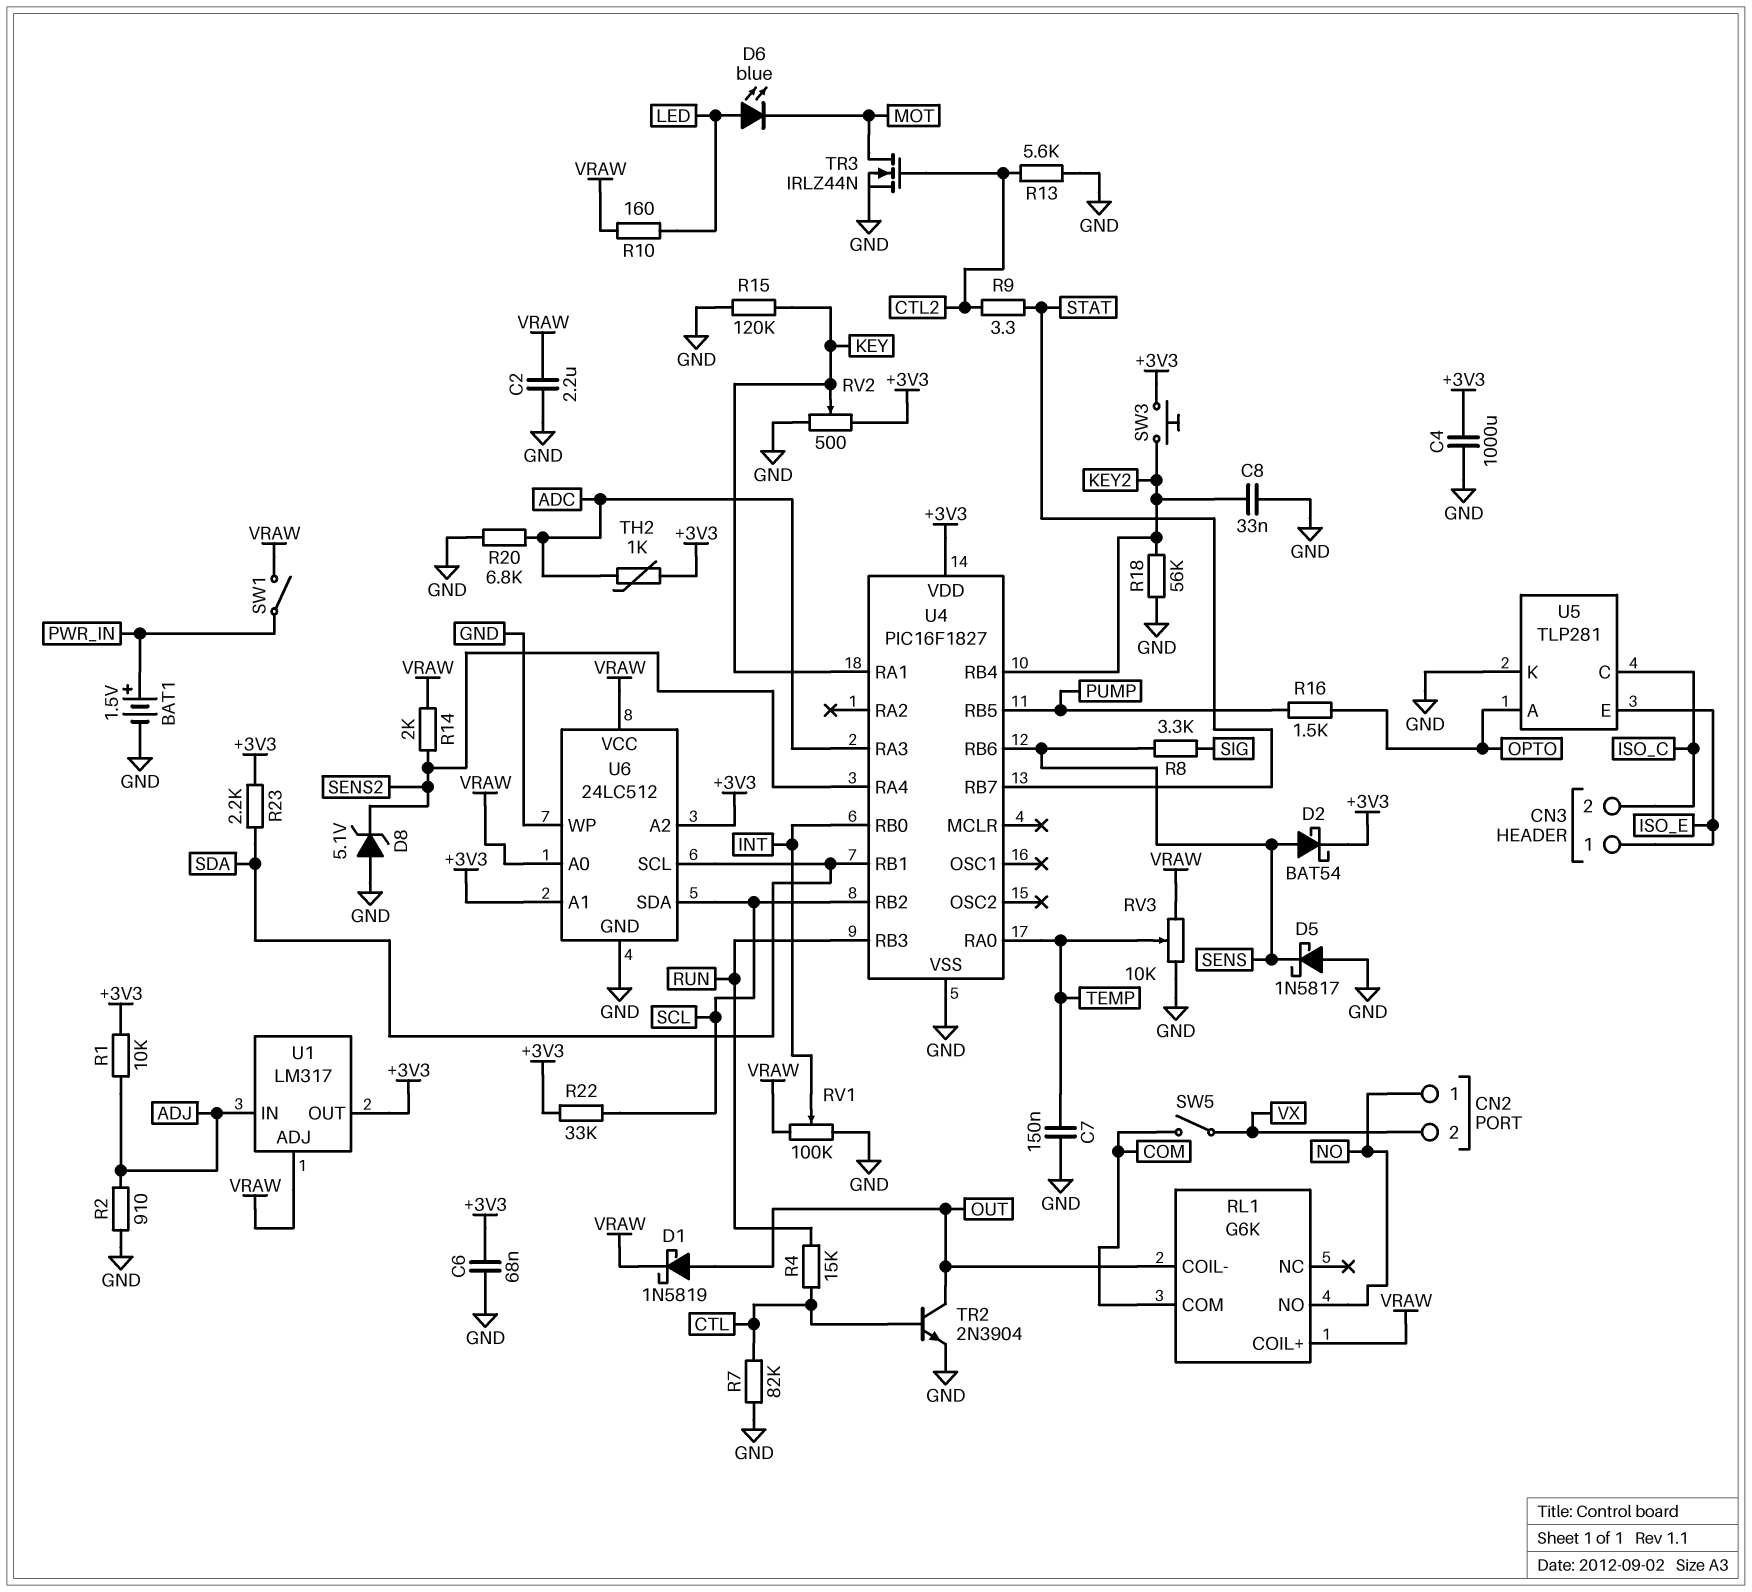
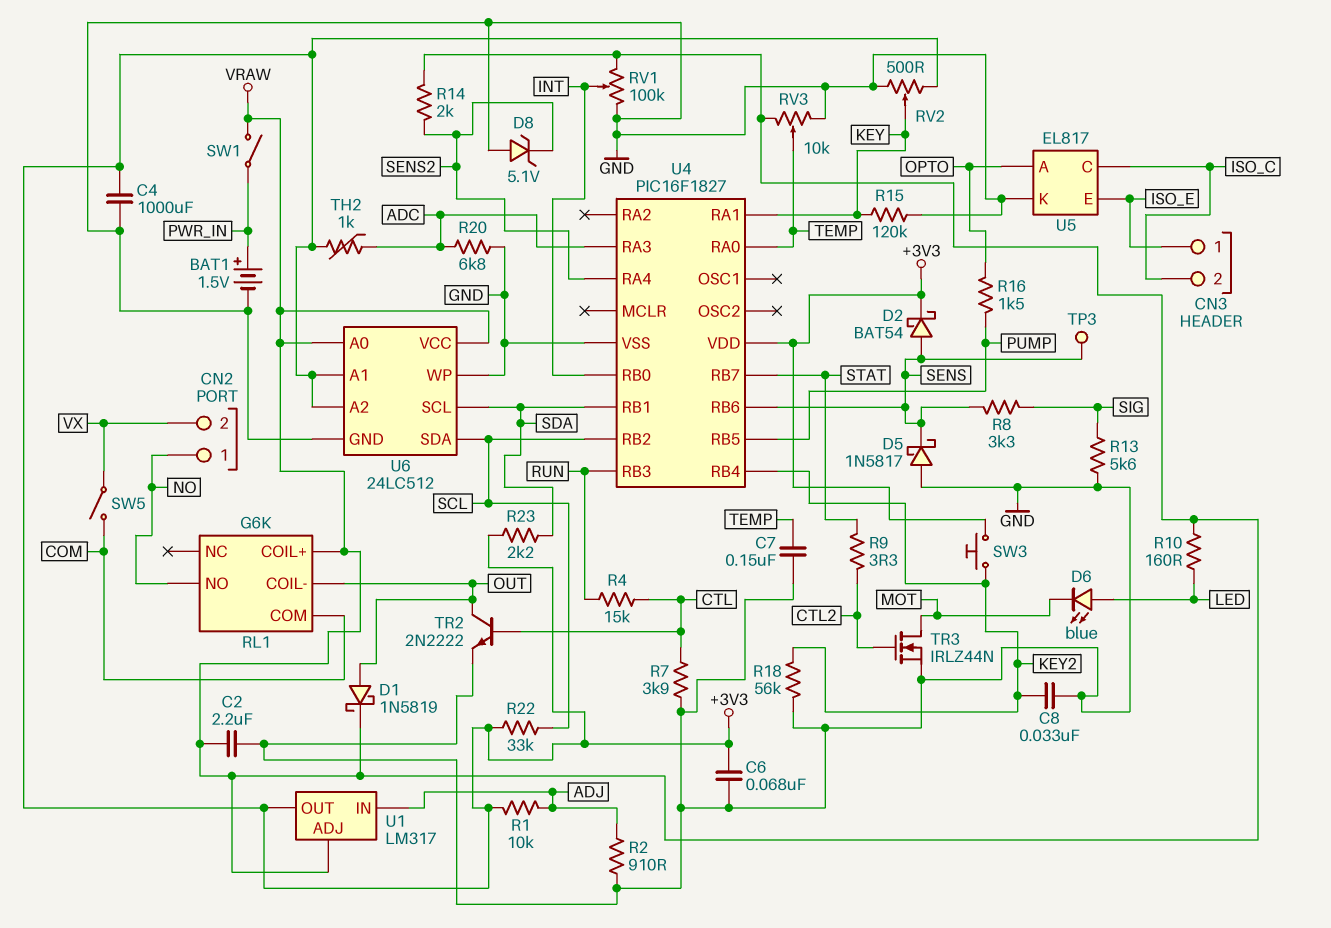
R7: 82k (CTL, GND) -> 3.9k (CTL, GND)
R13: 5.6k (CTL2, GND) -> 5.6k (GND, SIG)
TP3: none -> test point (SENS)
TR2: NPN 2N3904 (B CTL, C OUT, E GND) -> NPN 2N2222 (B CTL, C OUT, E GND)
U5: TLP281 -> EL817

